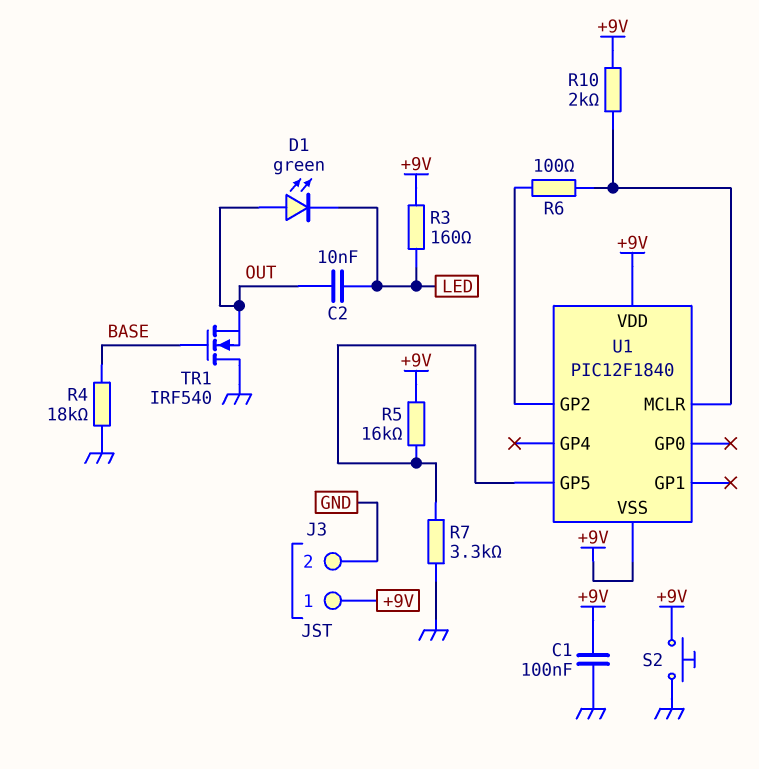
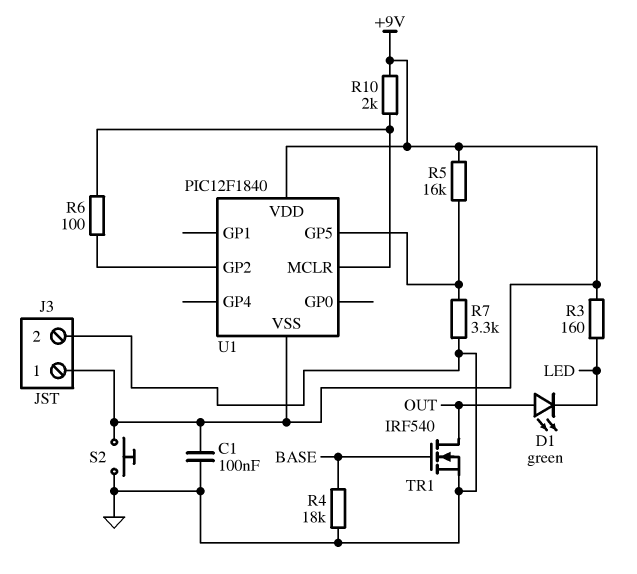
C2: 10nF (LED, OUT) -> none
TR1: NMOS IRF540 (G BASE, D GND, S OUT) -> NMOS IRF540 (G BASE, D OUT, S GND)

